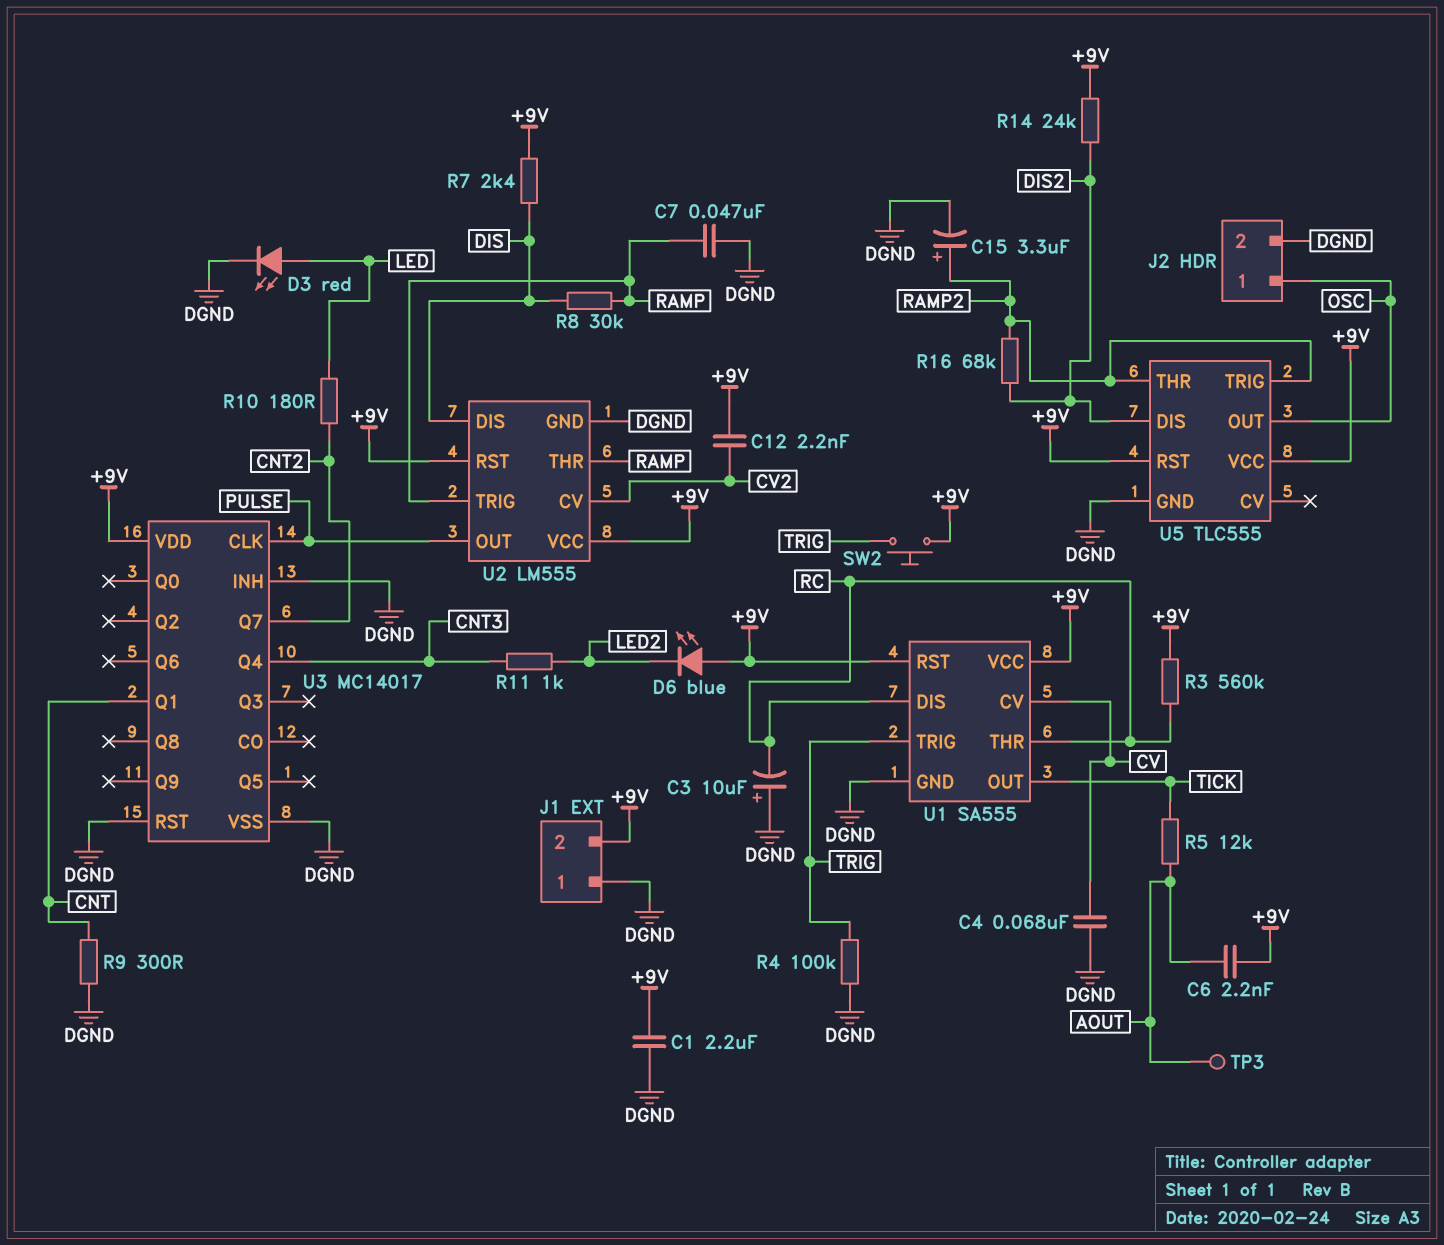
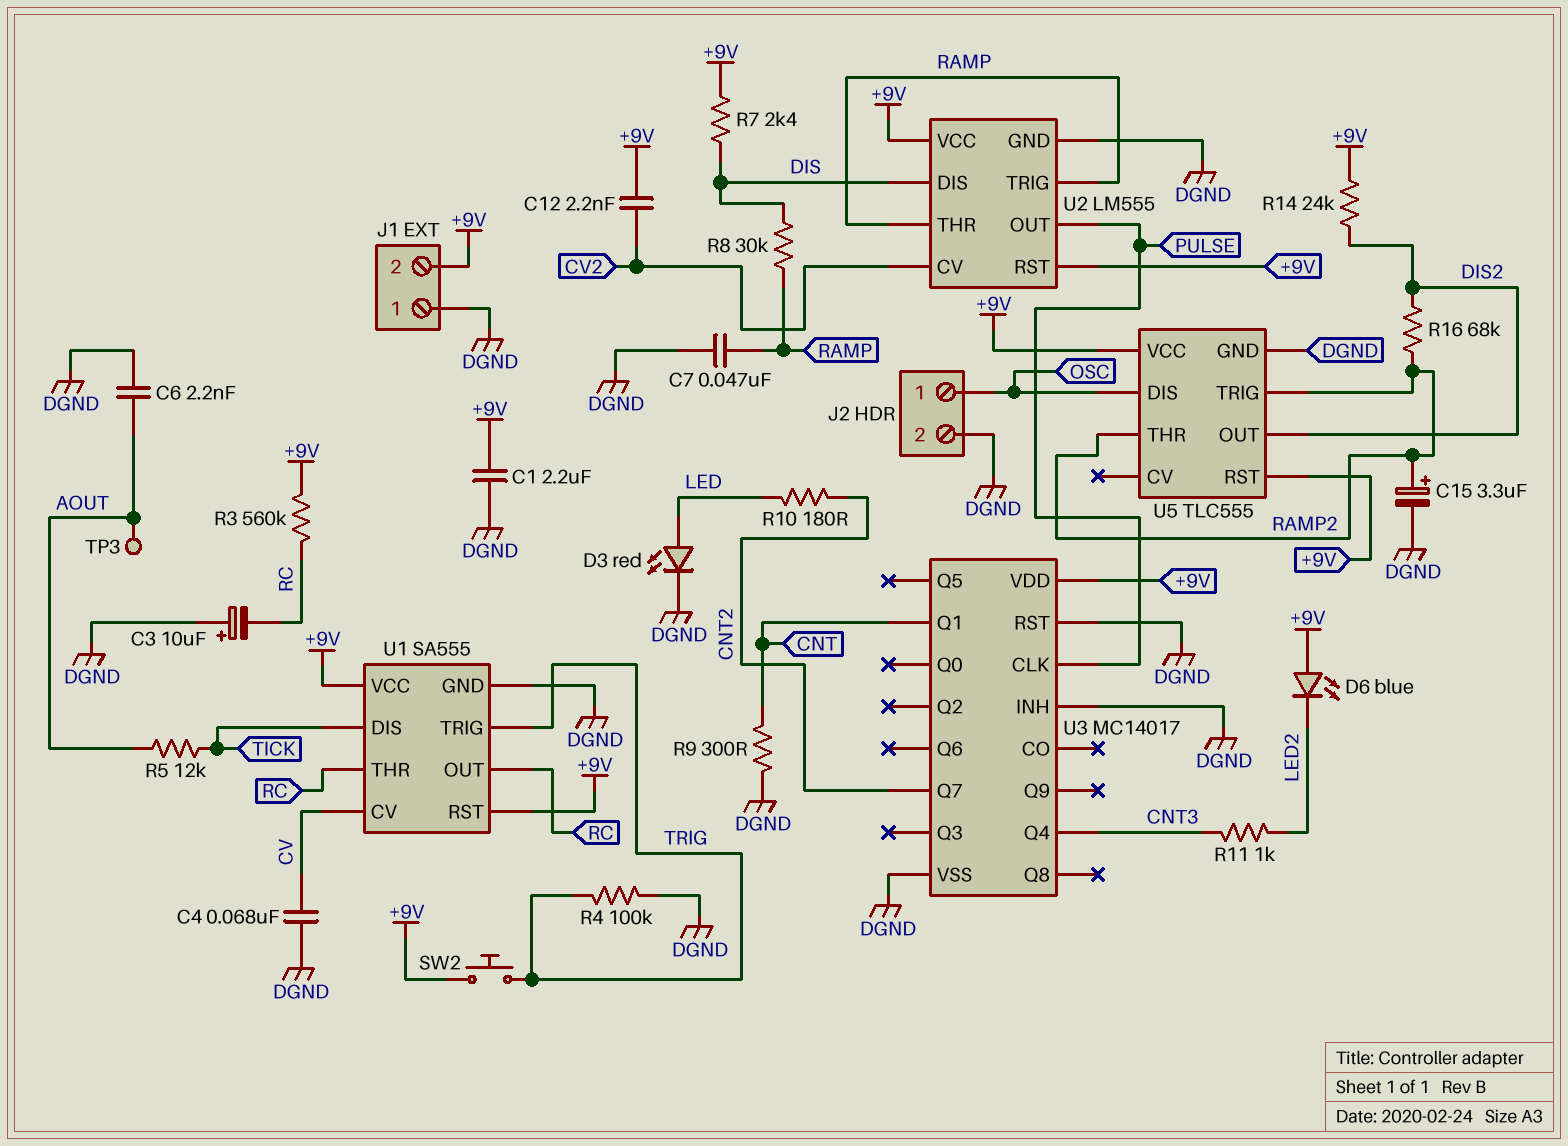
C6: 2.2nF (+9V, AOUT) -> 2.2nF (AOUT, DGND)
U1 pin DIS: RC -> TICK
U1 pin OUT: TICK -> RC
U5 pin DIS: DIS2 -> OSC
U5 pin OUT: OSC -> DIS2

